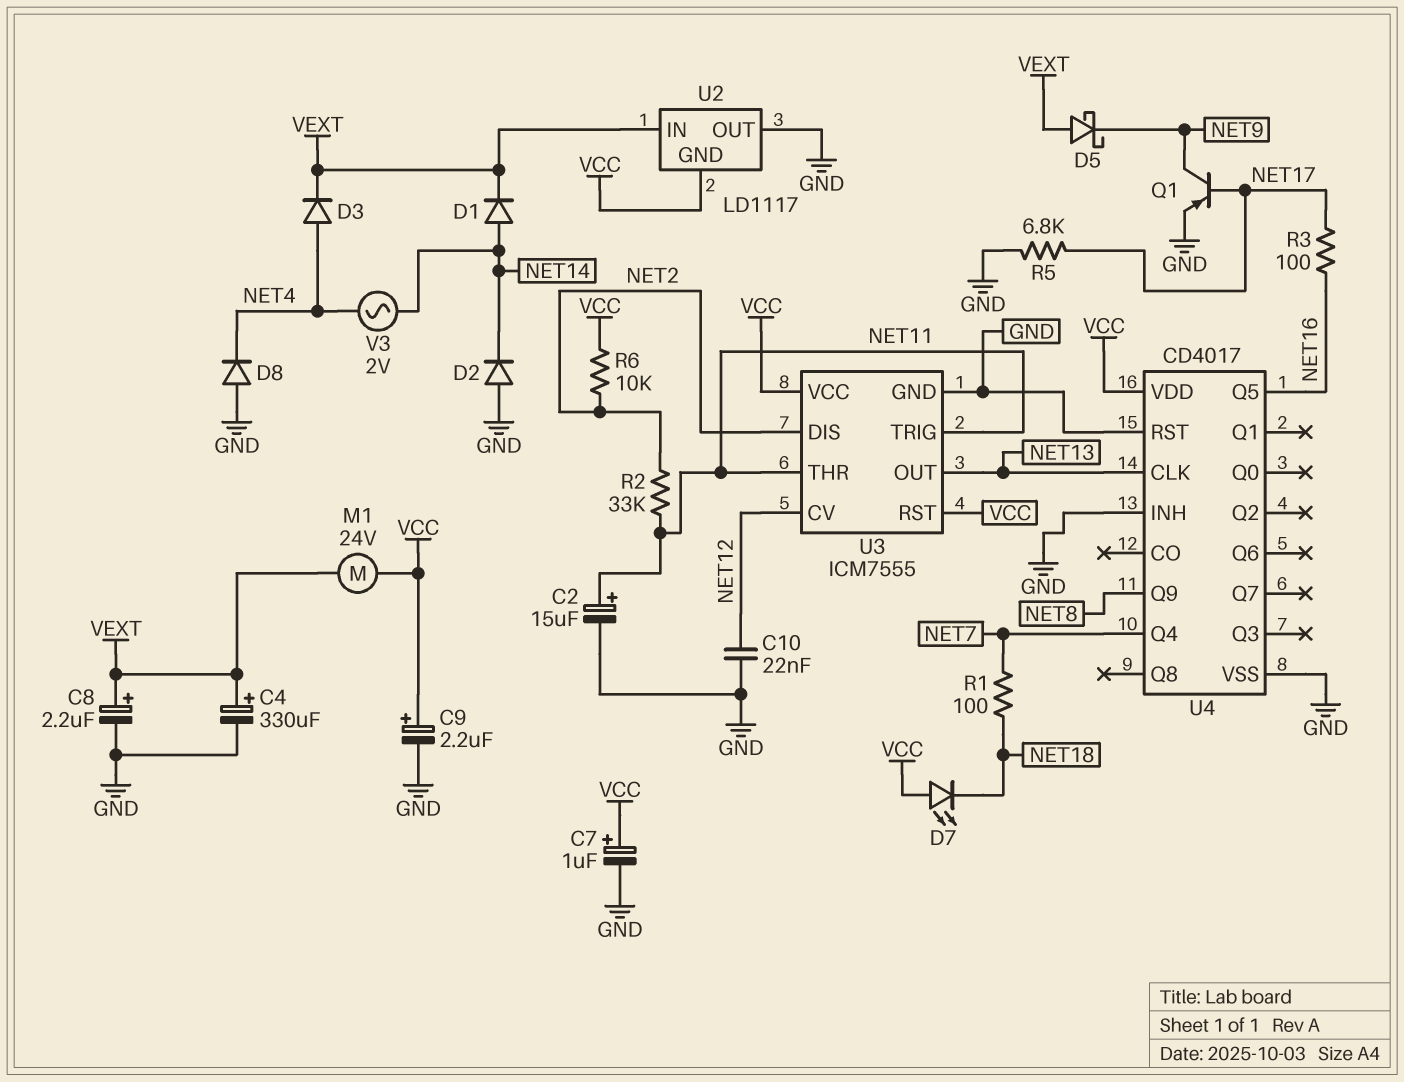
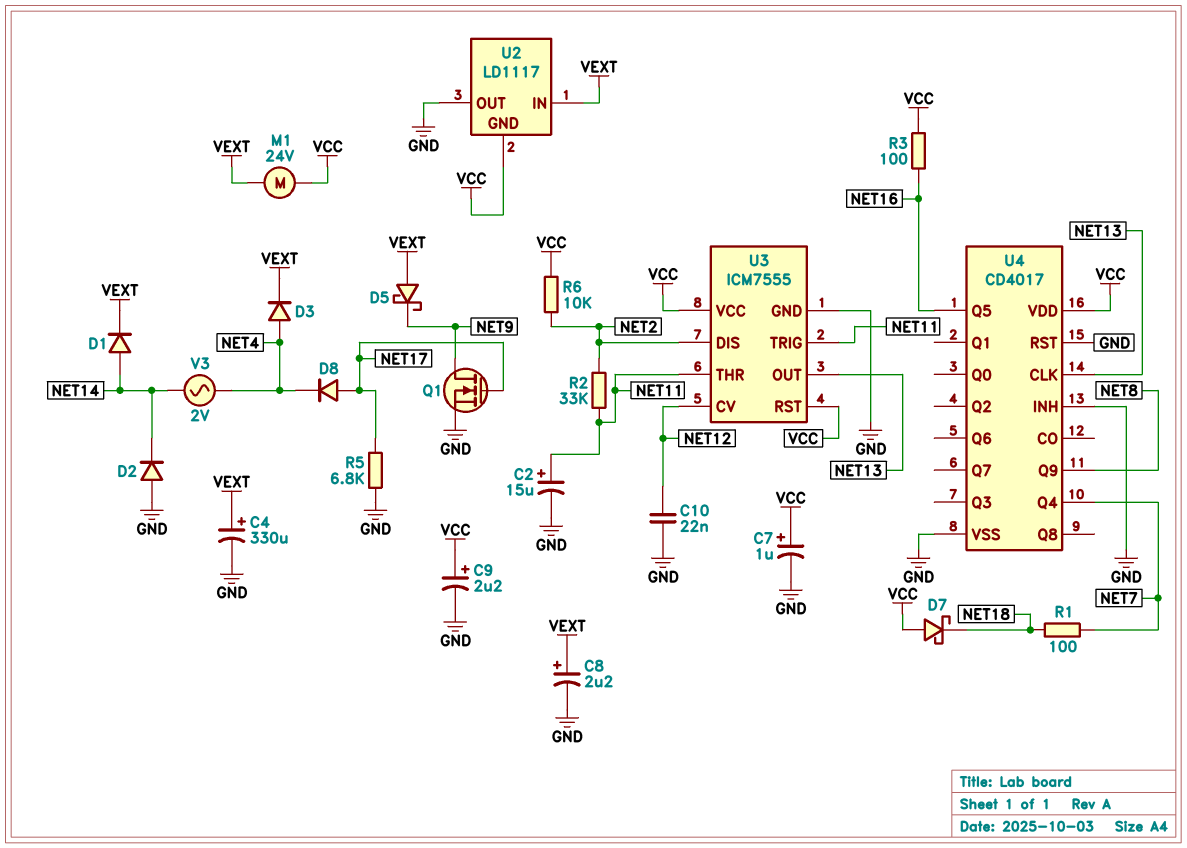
D7: LED (A VCC, K NET18) -> schottky (A VCC, K NET18)
D8: diode (A GND, K NET4) -> diode (A NET17, K NET4)
Q1: PNP (B NET17, C NET9, E GND) -> NMOS (G NET17, D NET9, S GND)
R3: 100 (NET16, NET17) -> 100 (NET16, VCC)

